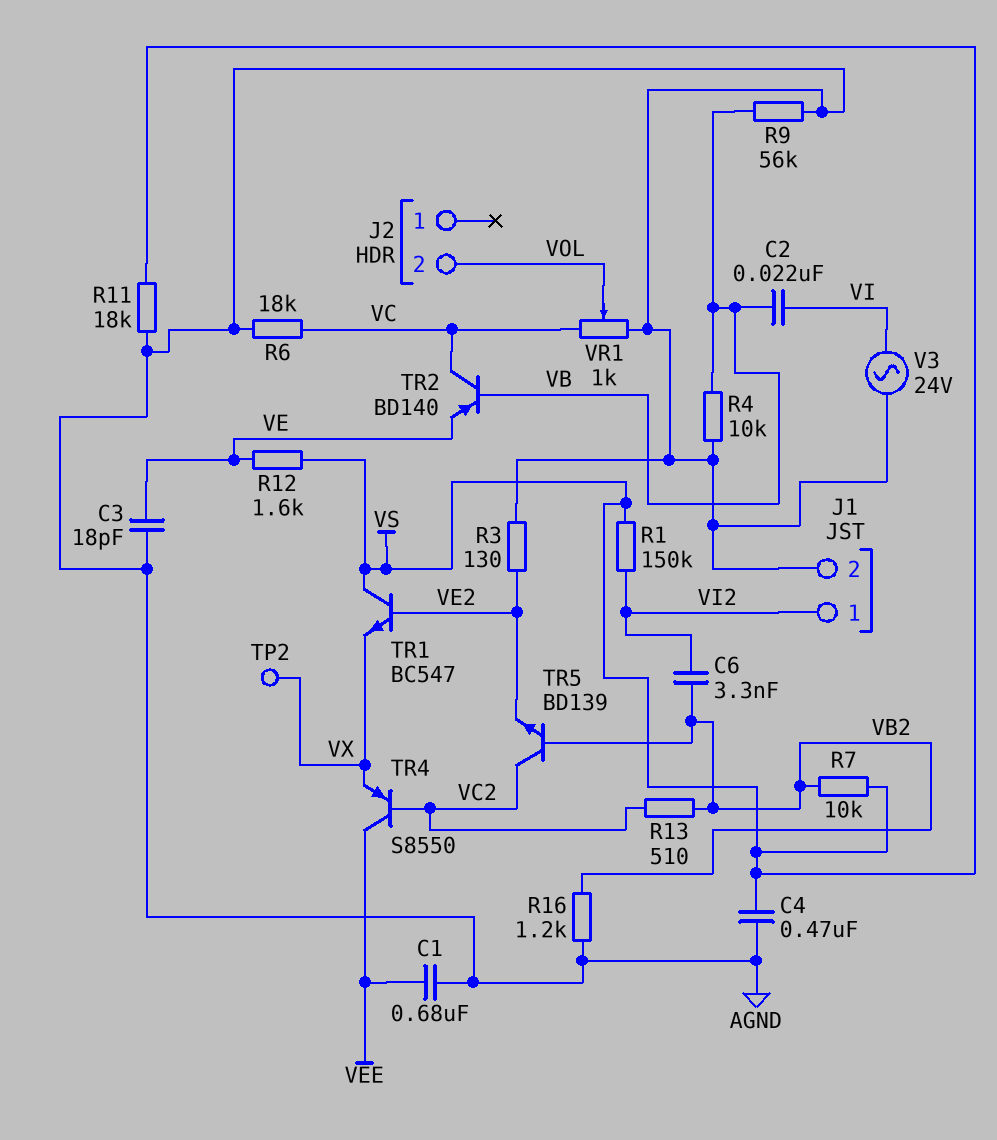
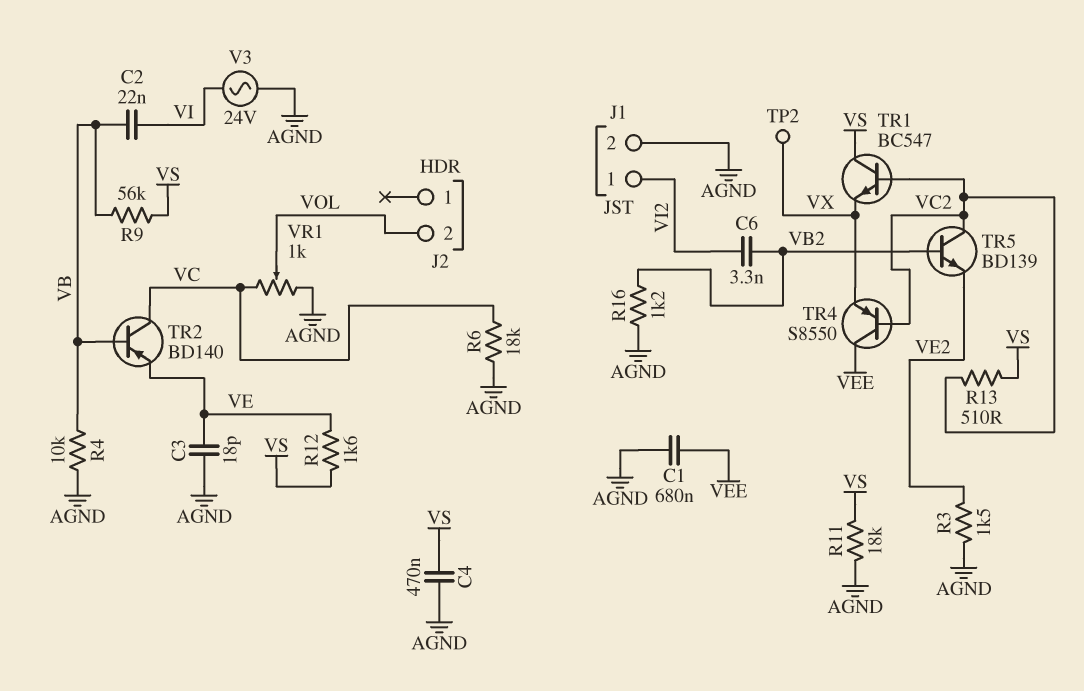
R1: 150k (VI2, VS) -> none
R3: 130 (AGND, VE2) -> 1.5k (AGND, VE2)
R7: 10k (VB2, VS) -> none
R9: 56k (AGND, VB) -> 56k (VB, VS)
R13: 510 (VB2, VC2) -> 510 (VC2, VS)
TR1: NPN BC547 (B VE2, C VS, E VX) -> NPN BC547 (B VC2, C VS, E VX)

